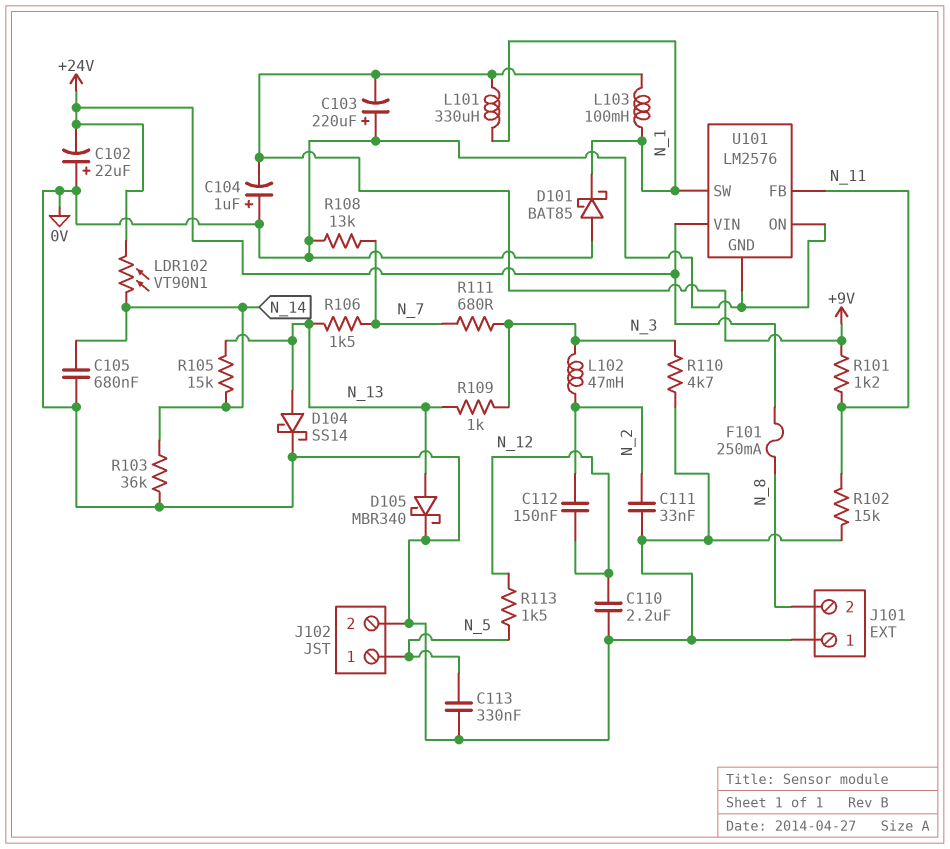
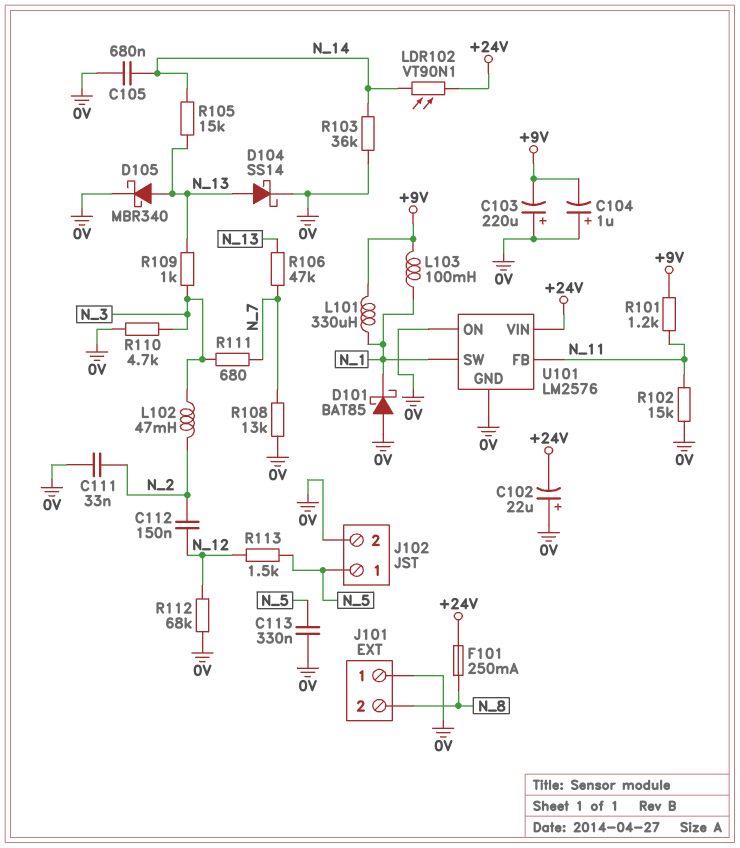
C110: 2.2uF (0V, N_12) -> none
R106: 1.5k (N_7, N_13) -> 47k (N_7, N_13)
R112: none -> 68k (0V, N_12)

